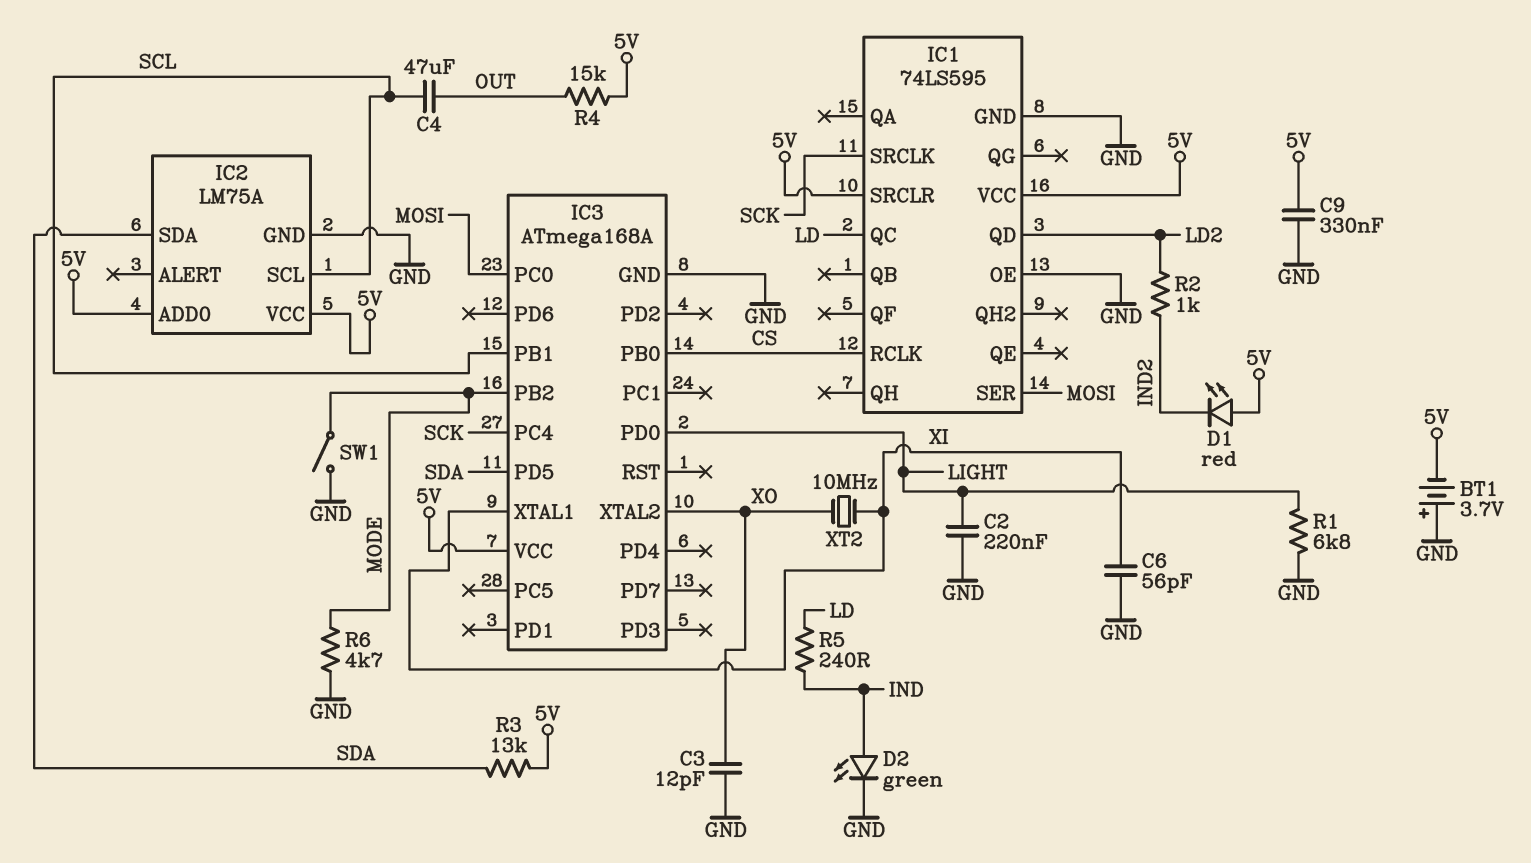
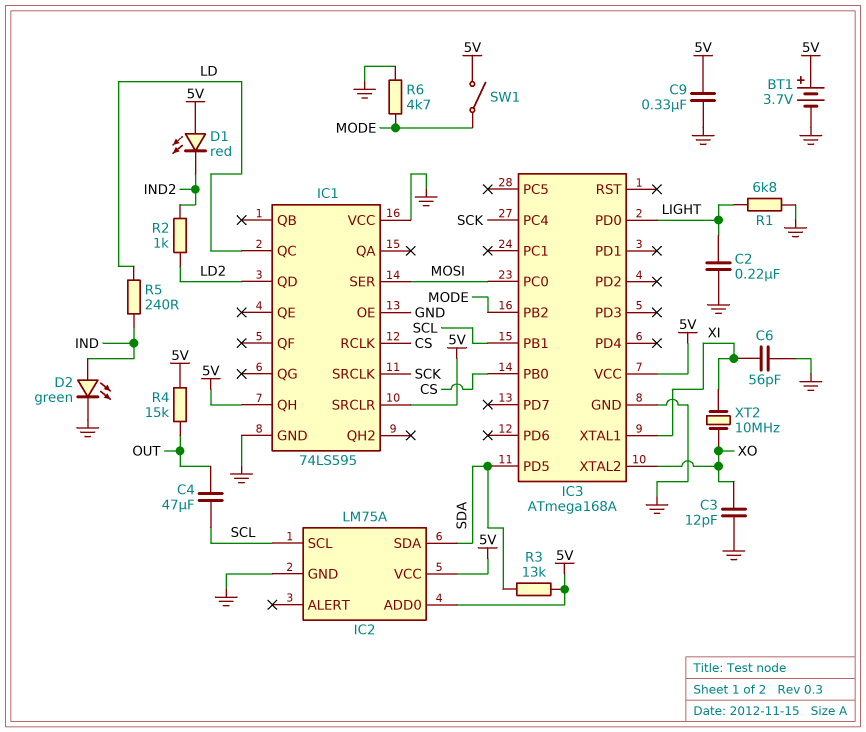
BT1: 3.7V (plus GND, minus 5V) -> 3.7V (plus 5V, minus GND)
IC1 pin QH: none -> 5V
IC1 pin VCC: 5V -> GND
SW1: switch (GND, MODE) -> switch (5V, MODE)

